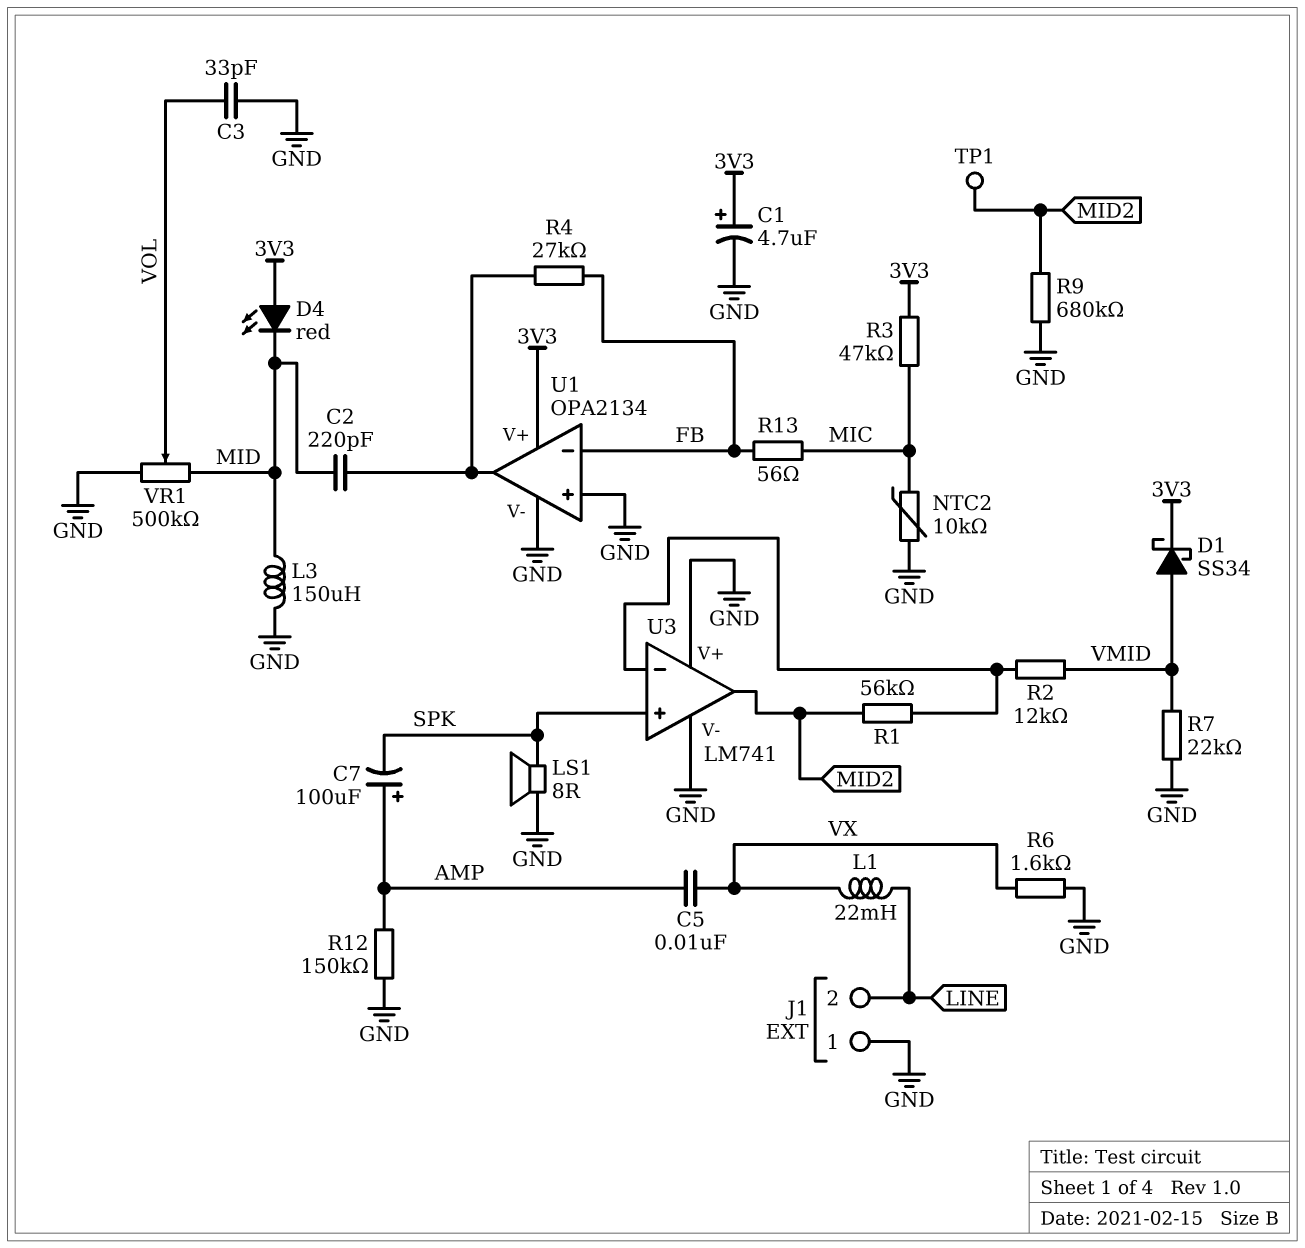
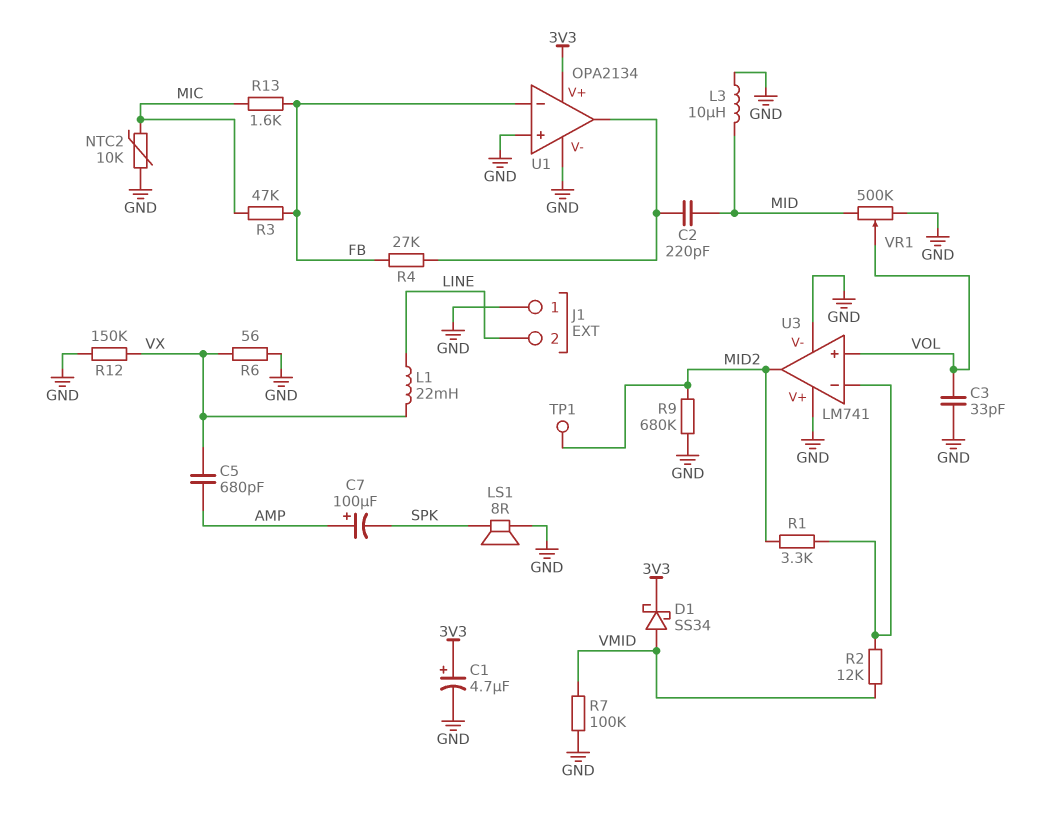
C5: 10nF (AMP, VX) -> 680pF (AMP, VX)
D4: LED red (A 3V3, K MID) -> none
L3: 150uH (GND, MID) -> 10uH (GND, MID)
R1: 56k (MID2, U3/in-) -> 3.3k (MID2, U3/in-)
R3: 47k (3V3, MIC) -> 47k (FB, MIC)
R6: 1.6k (GND, VX) -> 56 (GND, VX)
R7: 22k (GND, VMID) -> 100k (GND, VMID)
R12: 150k (AMP, GND) -> 150k (GND, VX)
R13: 56 (FB, MIC) -> 1.6k (FB, MIC)
U3 pin in+: SPK -> VOL

